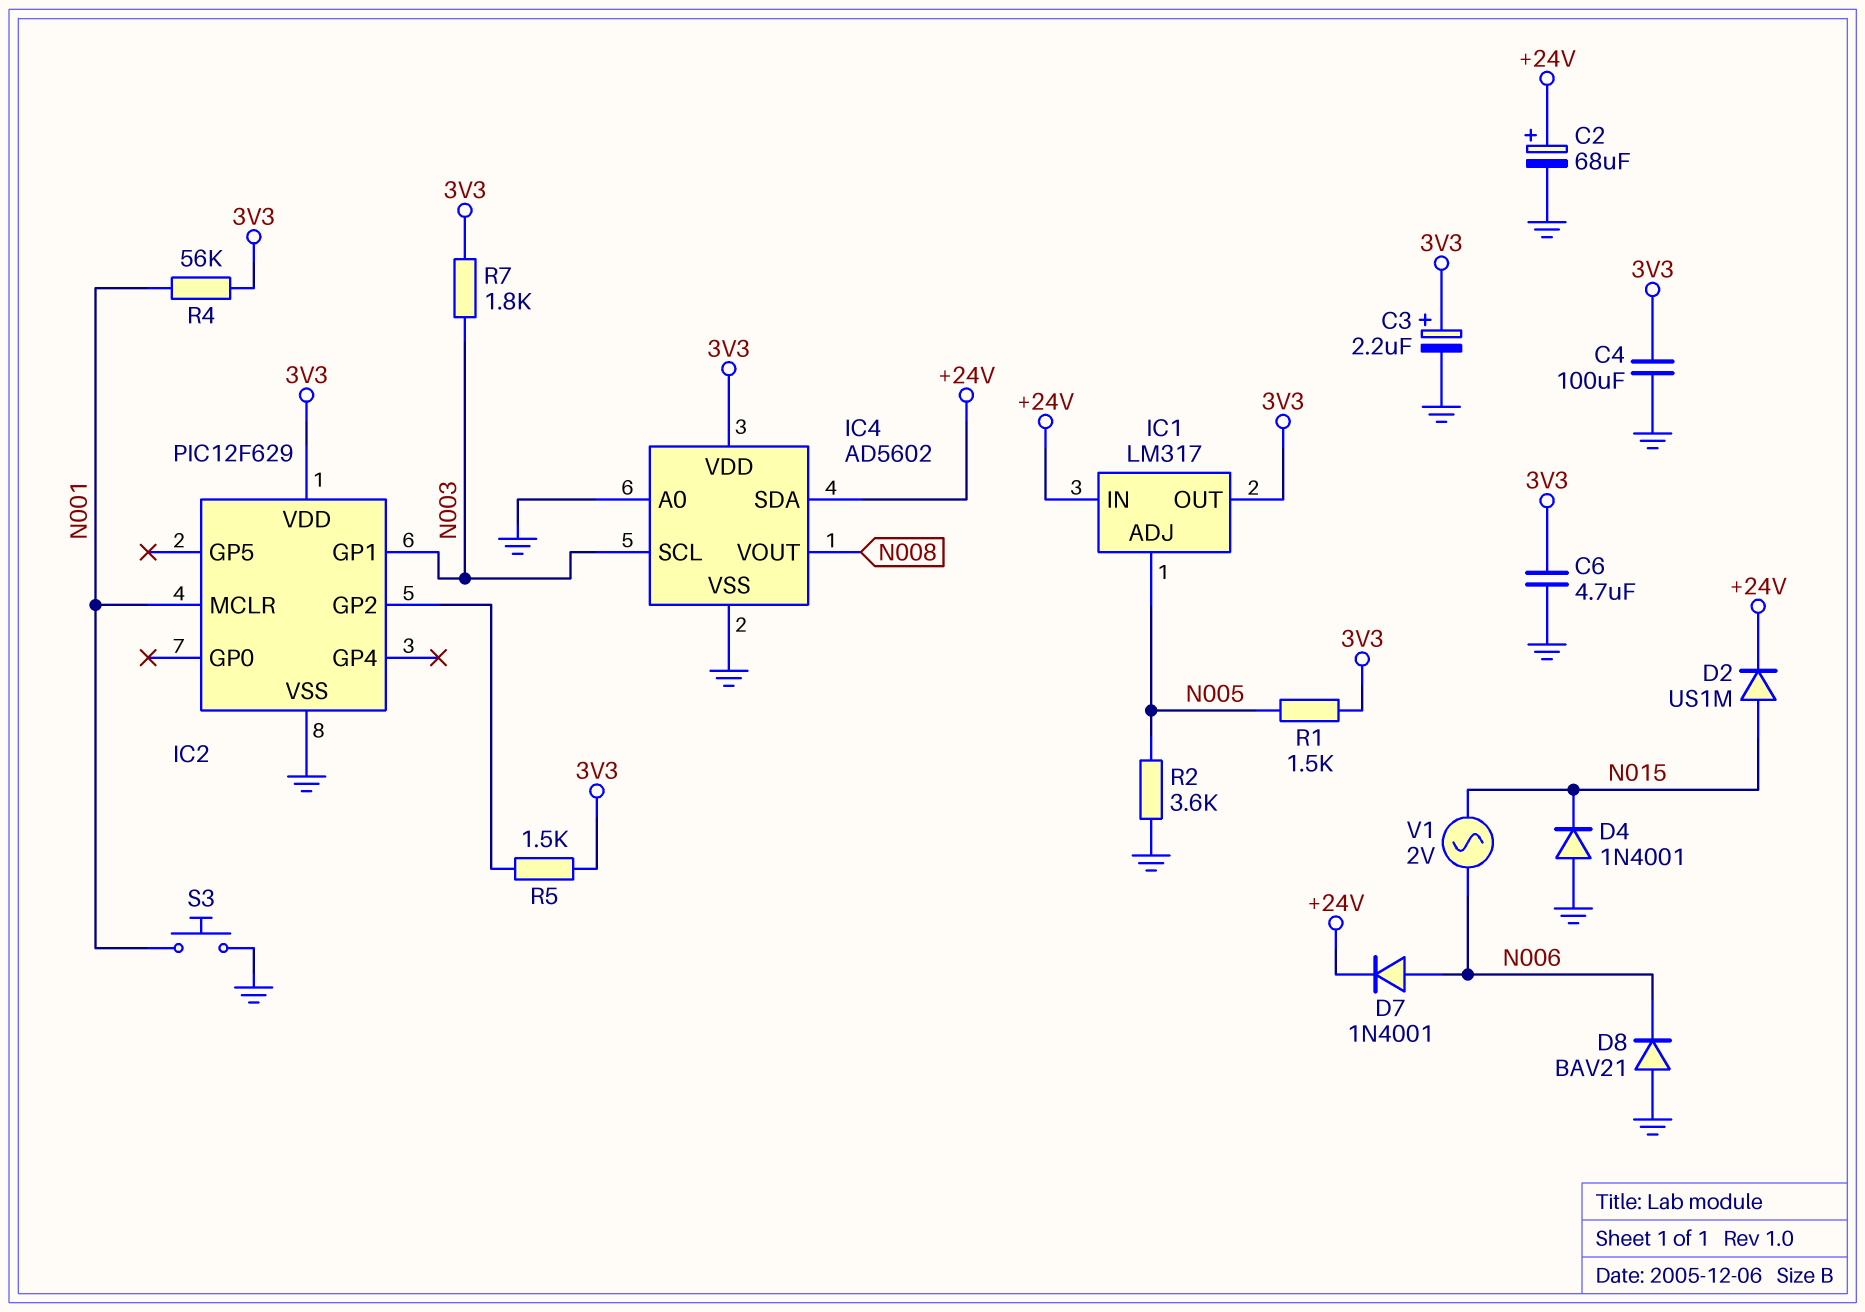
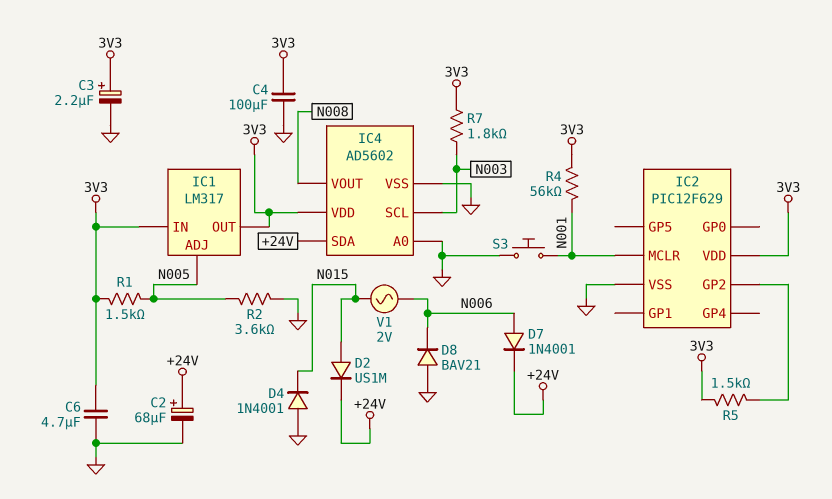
IC1 pin IN: +24V -> 3V3
IC2 pin GP1: N003 -> none

